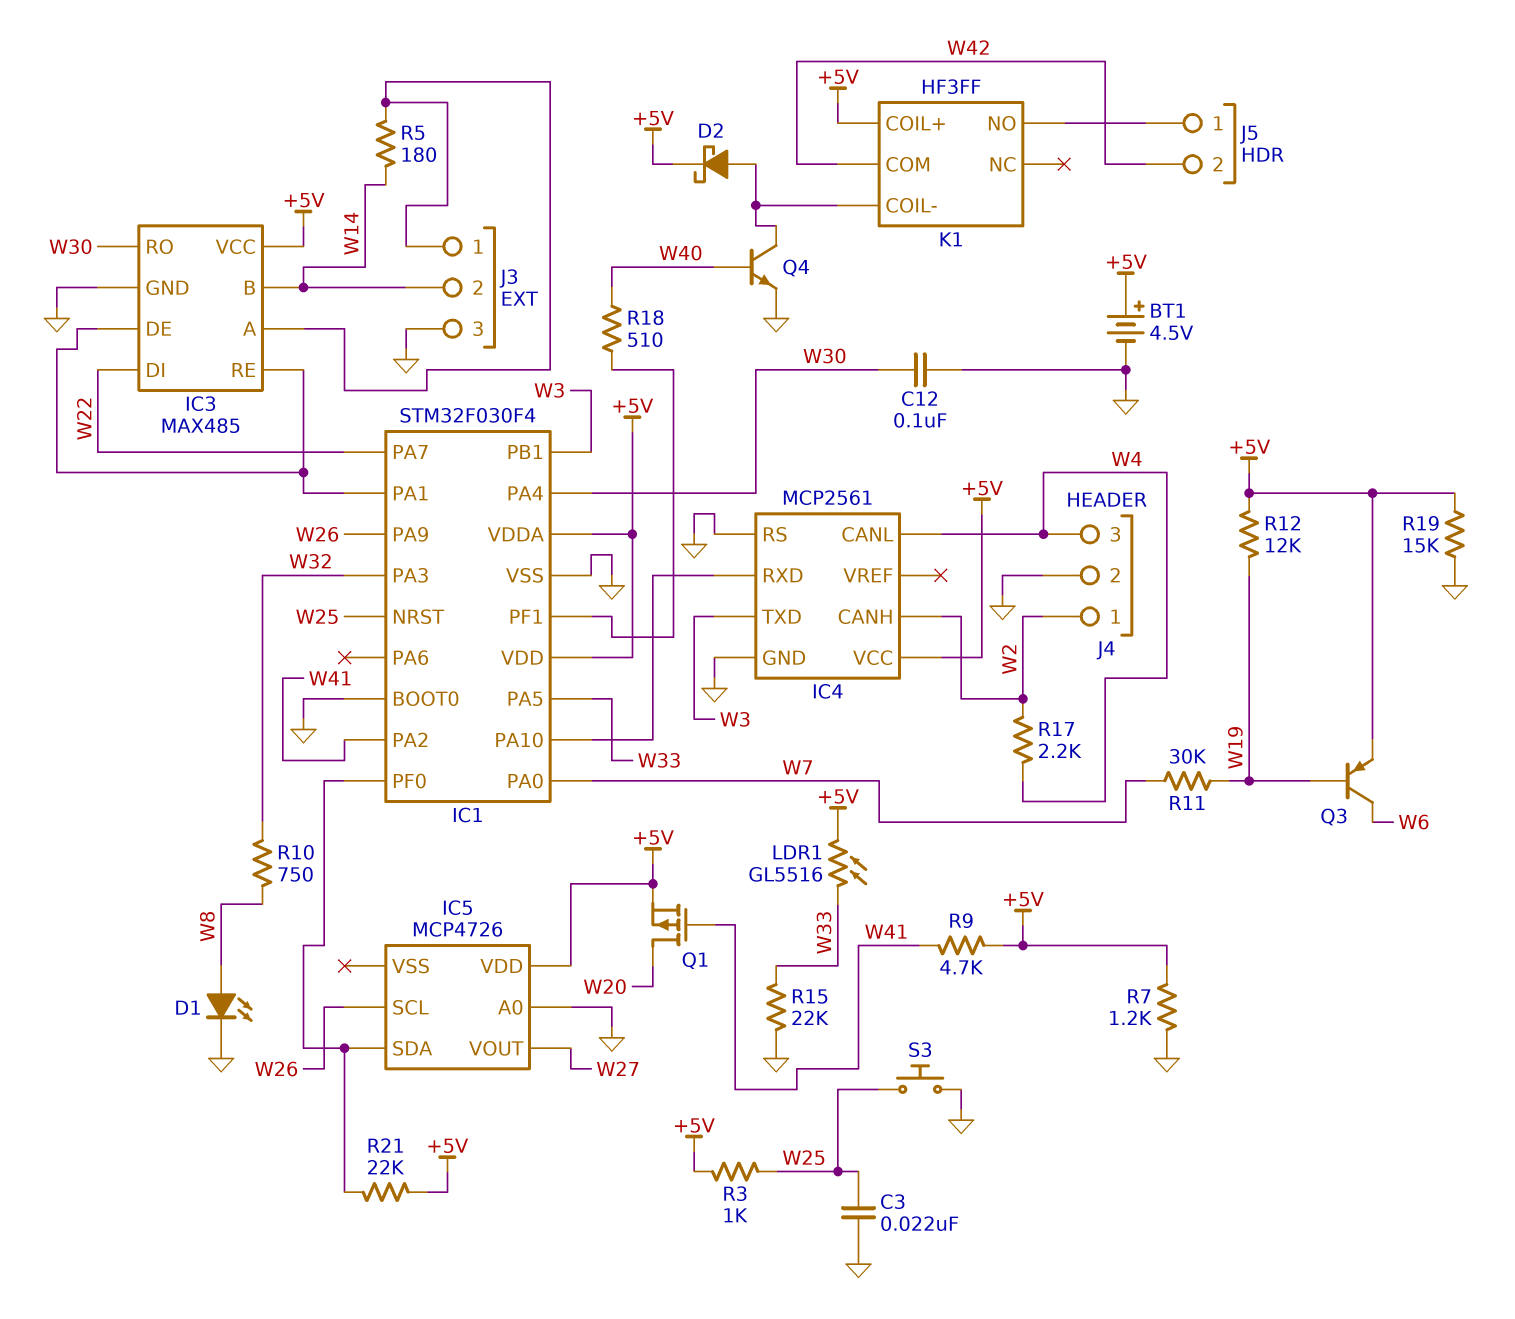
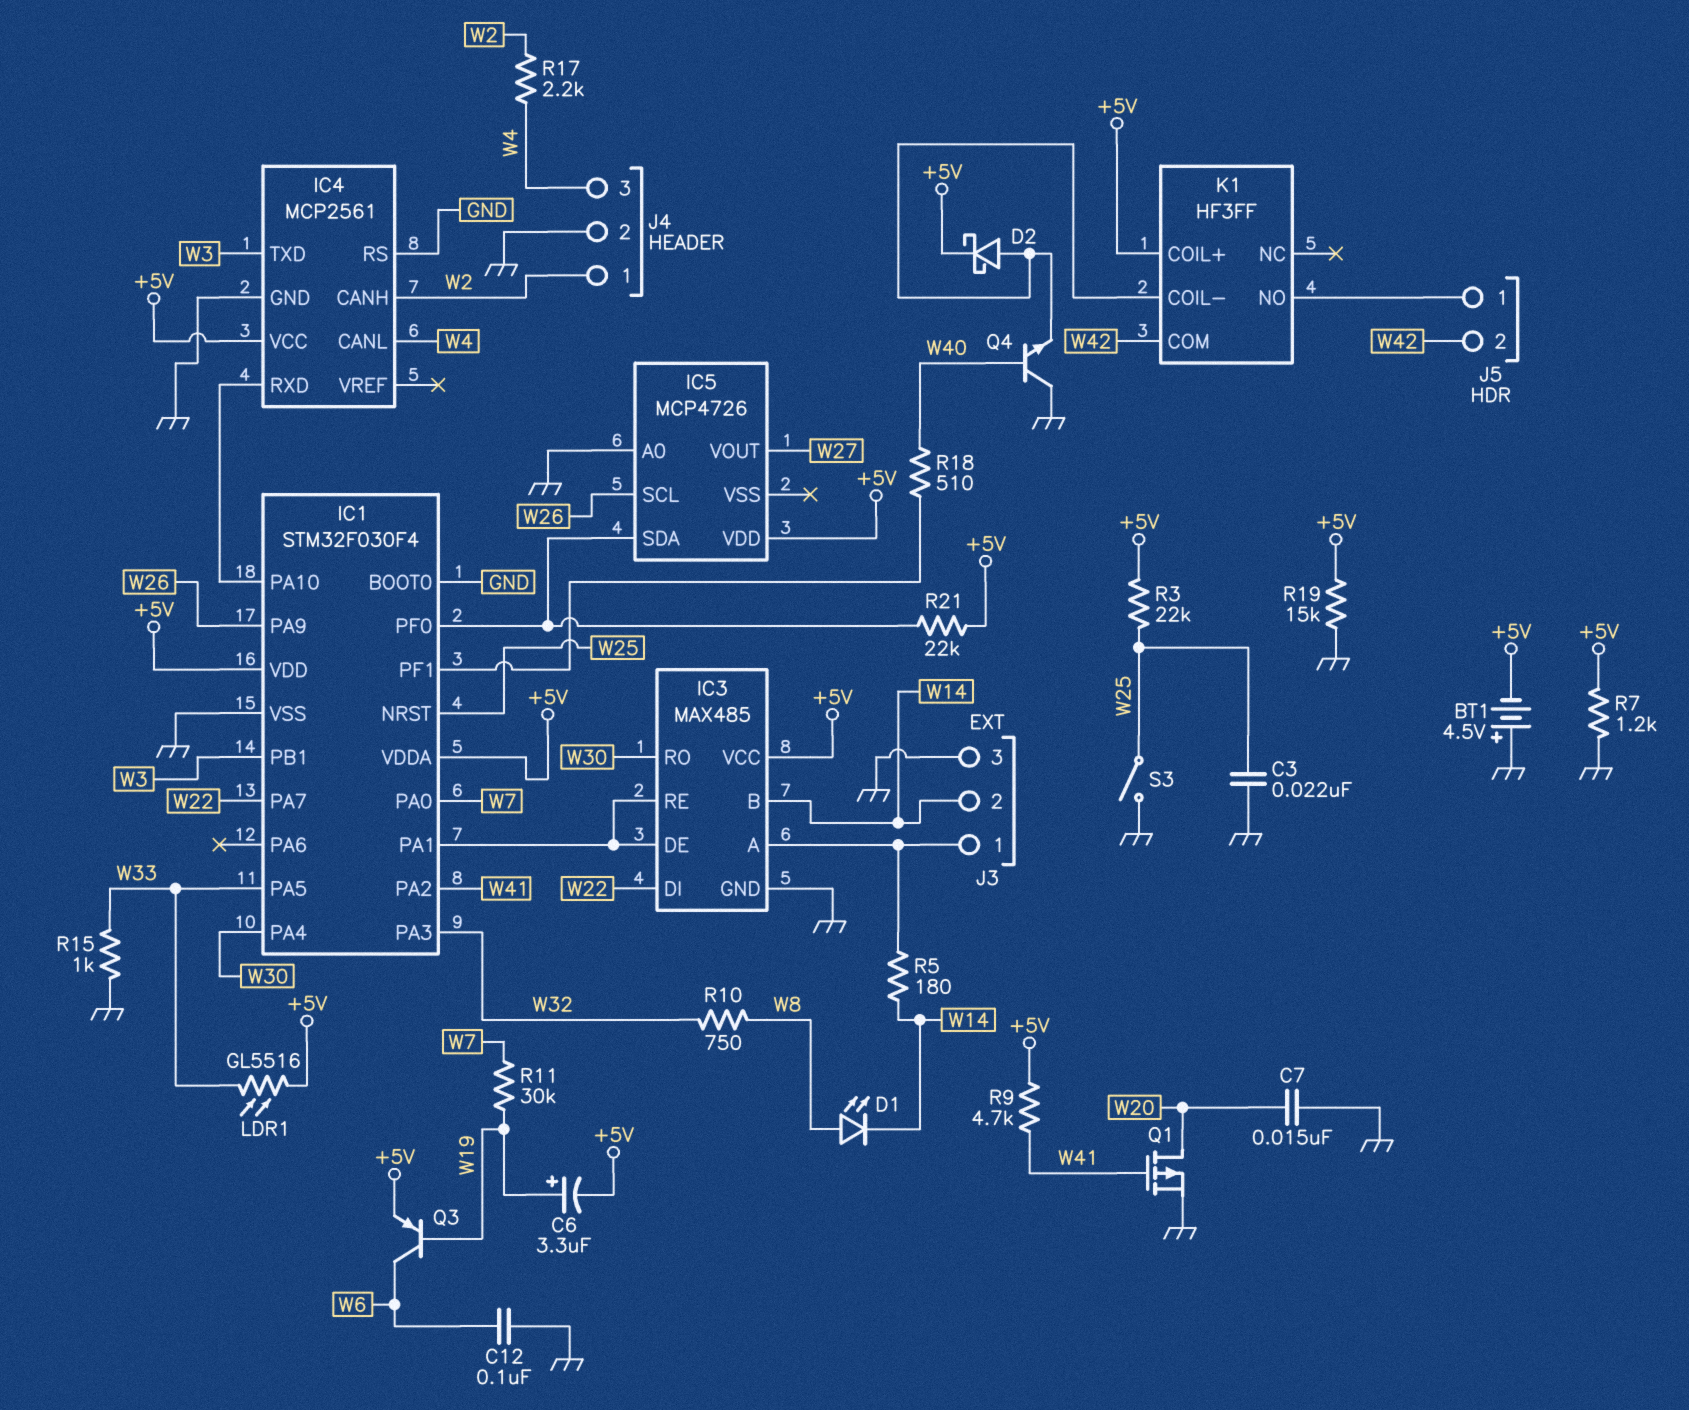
BT1: 4.5V (plus +5V, minus GND) -> 4.5V (plus GND, minus +5V)
C6: none -> 3.3uF (plus W19, minus +5V)
C7: none -> 15nF (GND, W20)
C12: 100nF (GND, W30) -> 100nF (GND, W6)
D1: LED (A W8, K GND) -> LED (A W8, K W14)
Q1: PMOS (G W41, D W20, S +5V) -> PMOS (G W41, D W20, S GND)
Q4: NPN (B W40, C K1/COIL-, E GND) -> NPN (B W40, C GND, E K1/COIL-)
R3: 1k (+5V, W25) -> 22k (+5V, W25)
R12: 12k (+5V, W19) -> none
R15: 22k (GND, W33) -> 1k (GND, W33)
S3: button (GND, W25) -> switch (GND, W25)

